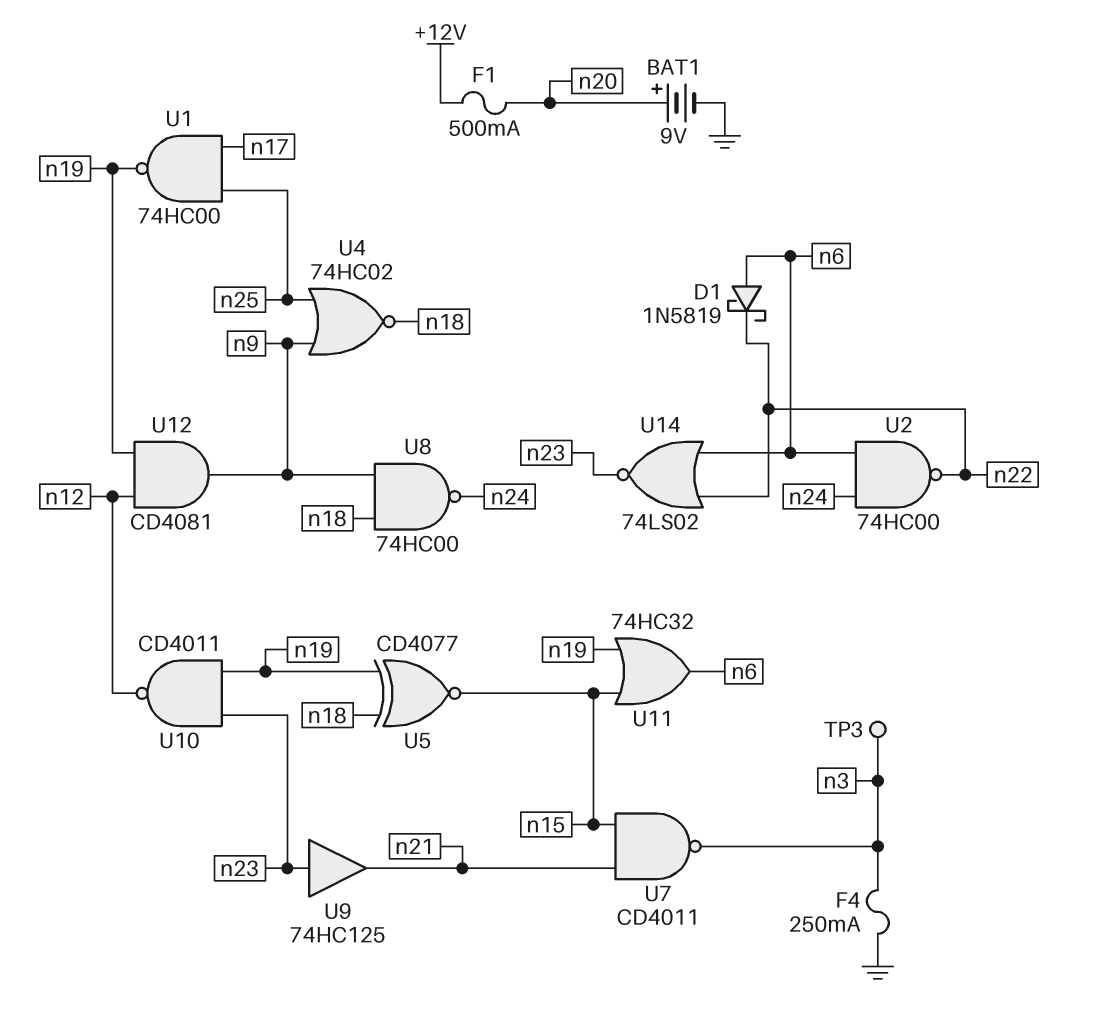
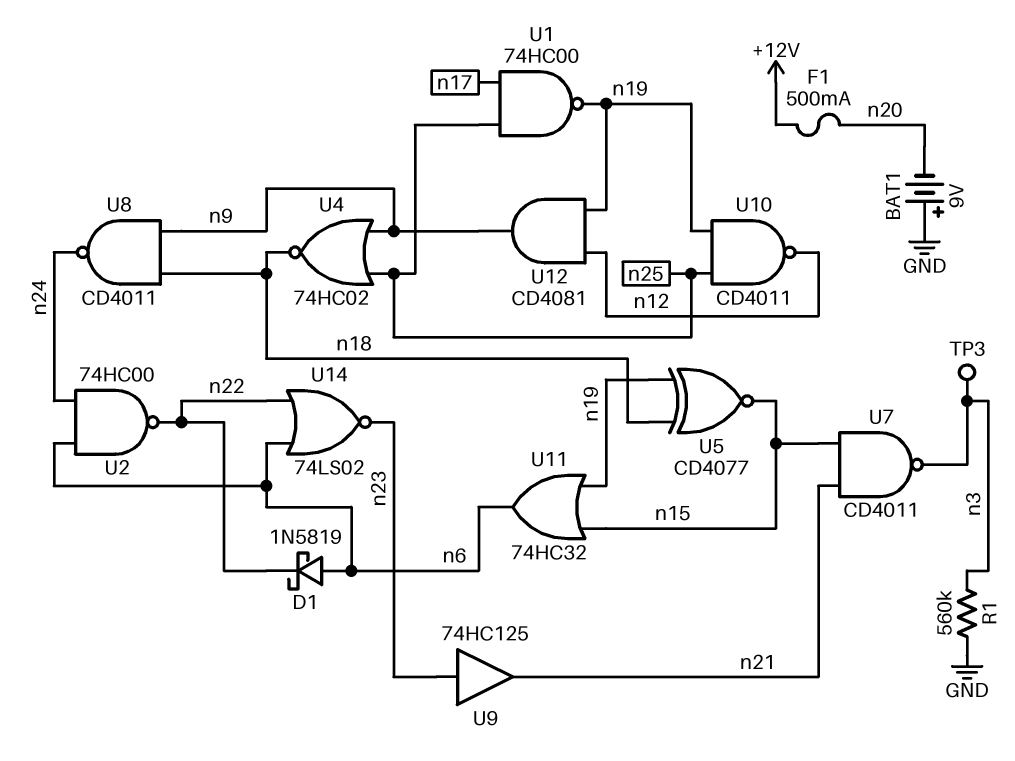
BAT1: 9V (plus n20, minus GND) -> 9V (plus GND, minus n20)
F4: 250mA (GND, n3) -> none
R1: none -> 560k (GND, n3)
U8: NAND 74HC00 (in n9, in n18, out n24) -> NAND CD4011 (in n9, in n18, out n24)
U10: NAND CD4011 (in n19, in n23, out n12) -> NAND CD4011 (in n19, in n25, out n12)

